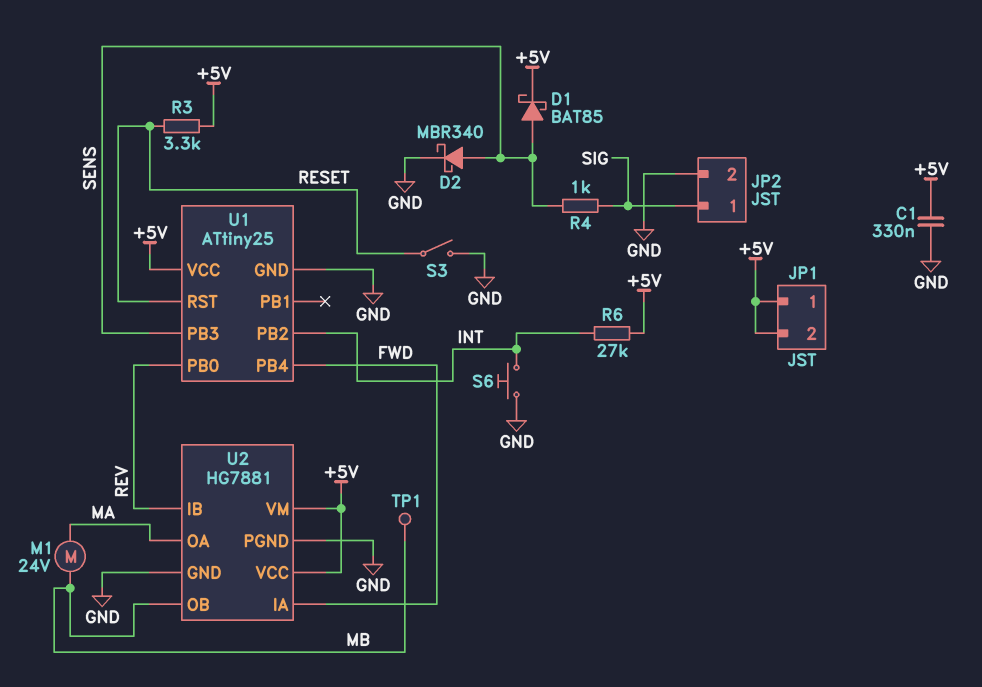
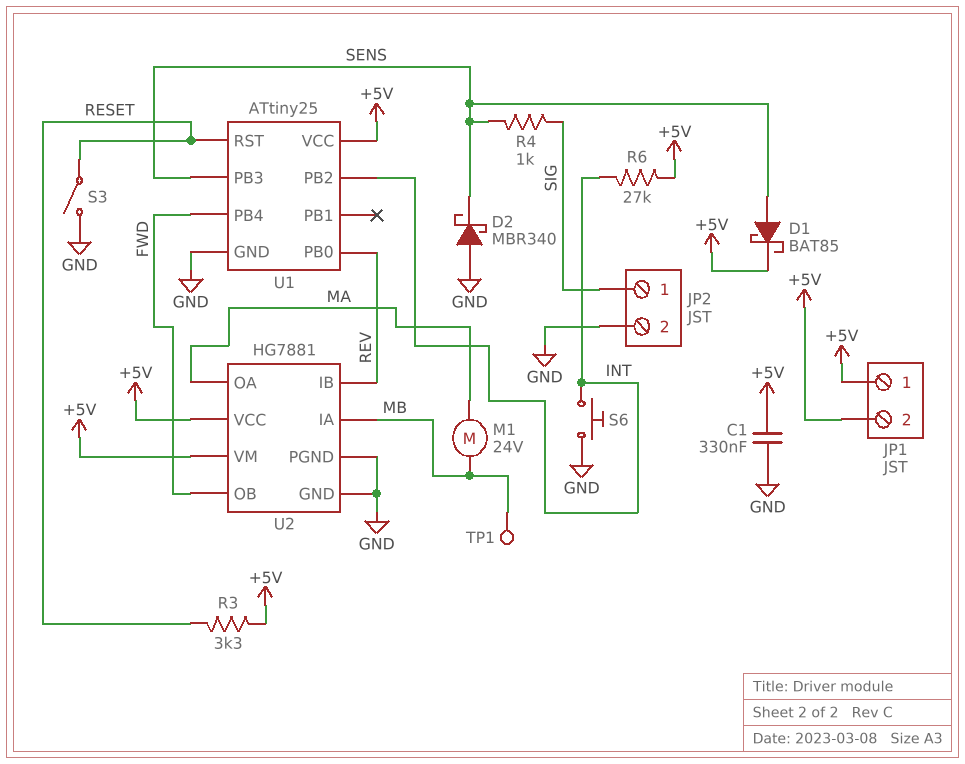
D2: schottky MBR340 (A SENS, K GND) -> schottky MBR340 (A GND, K SENS)
U2 pin IA: FWD -> MB
U2 pin OB: MB -> FWD

